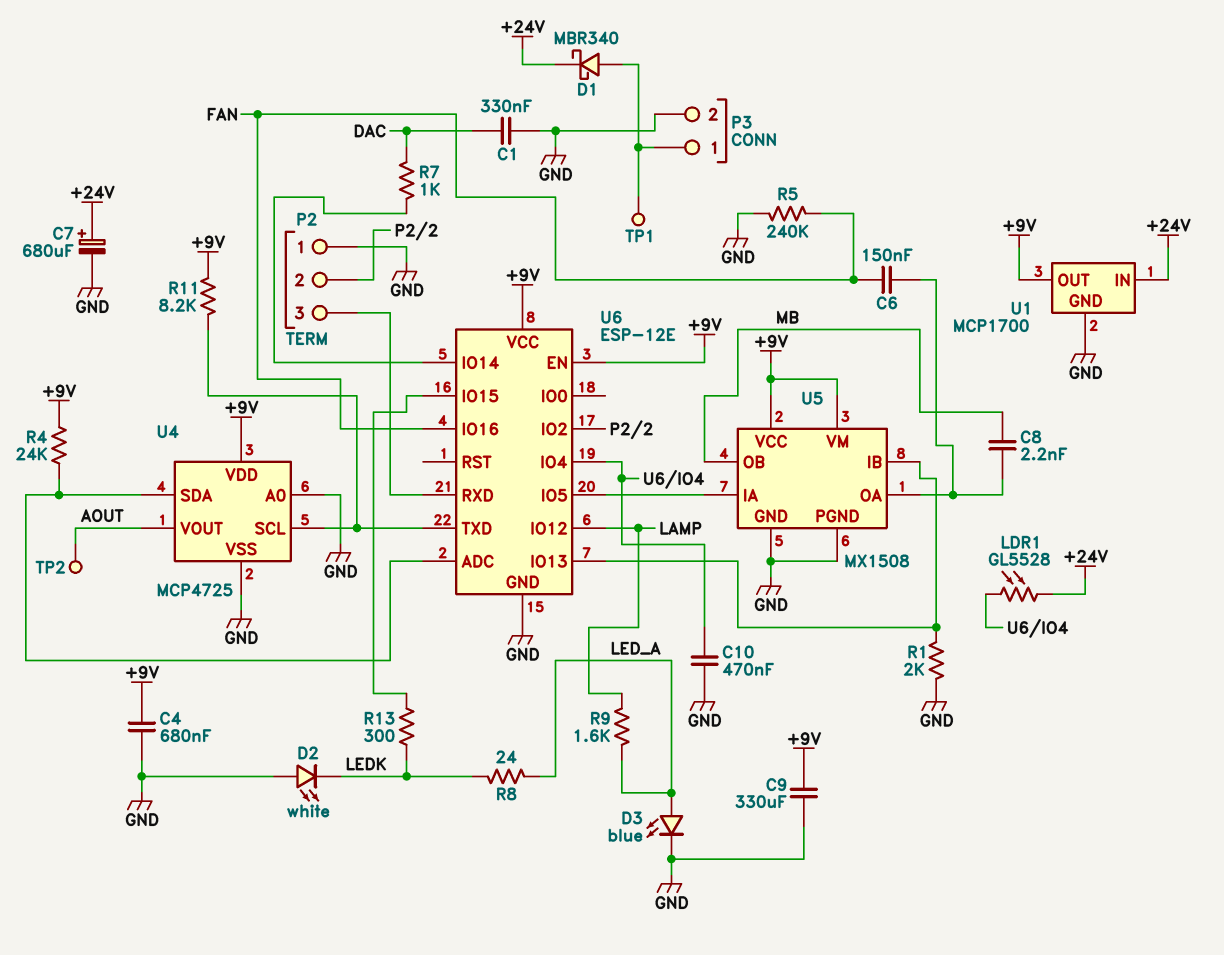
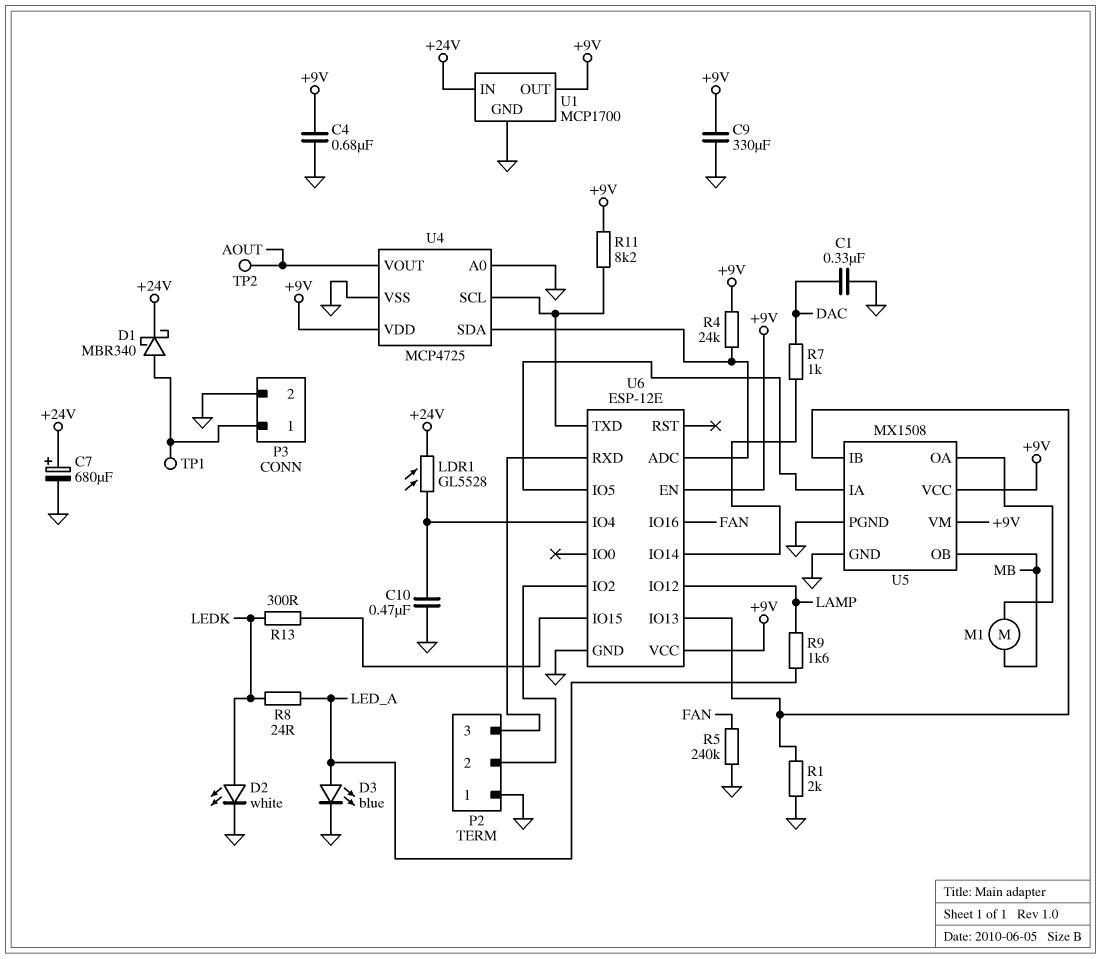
C6: 150nF (FAN, U5/OA) -> none
C8: 2.2nF (MB, U5/OA) -> none
D2: LED white (A GND, K LEDK) -> LED white (A LEDK, K GND)
M1: none -> motor (MB, U5/OA)

